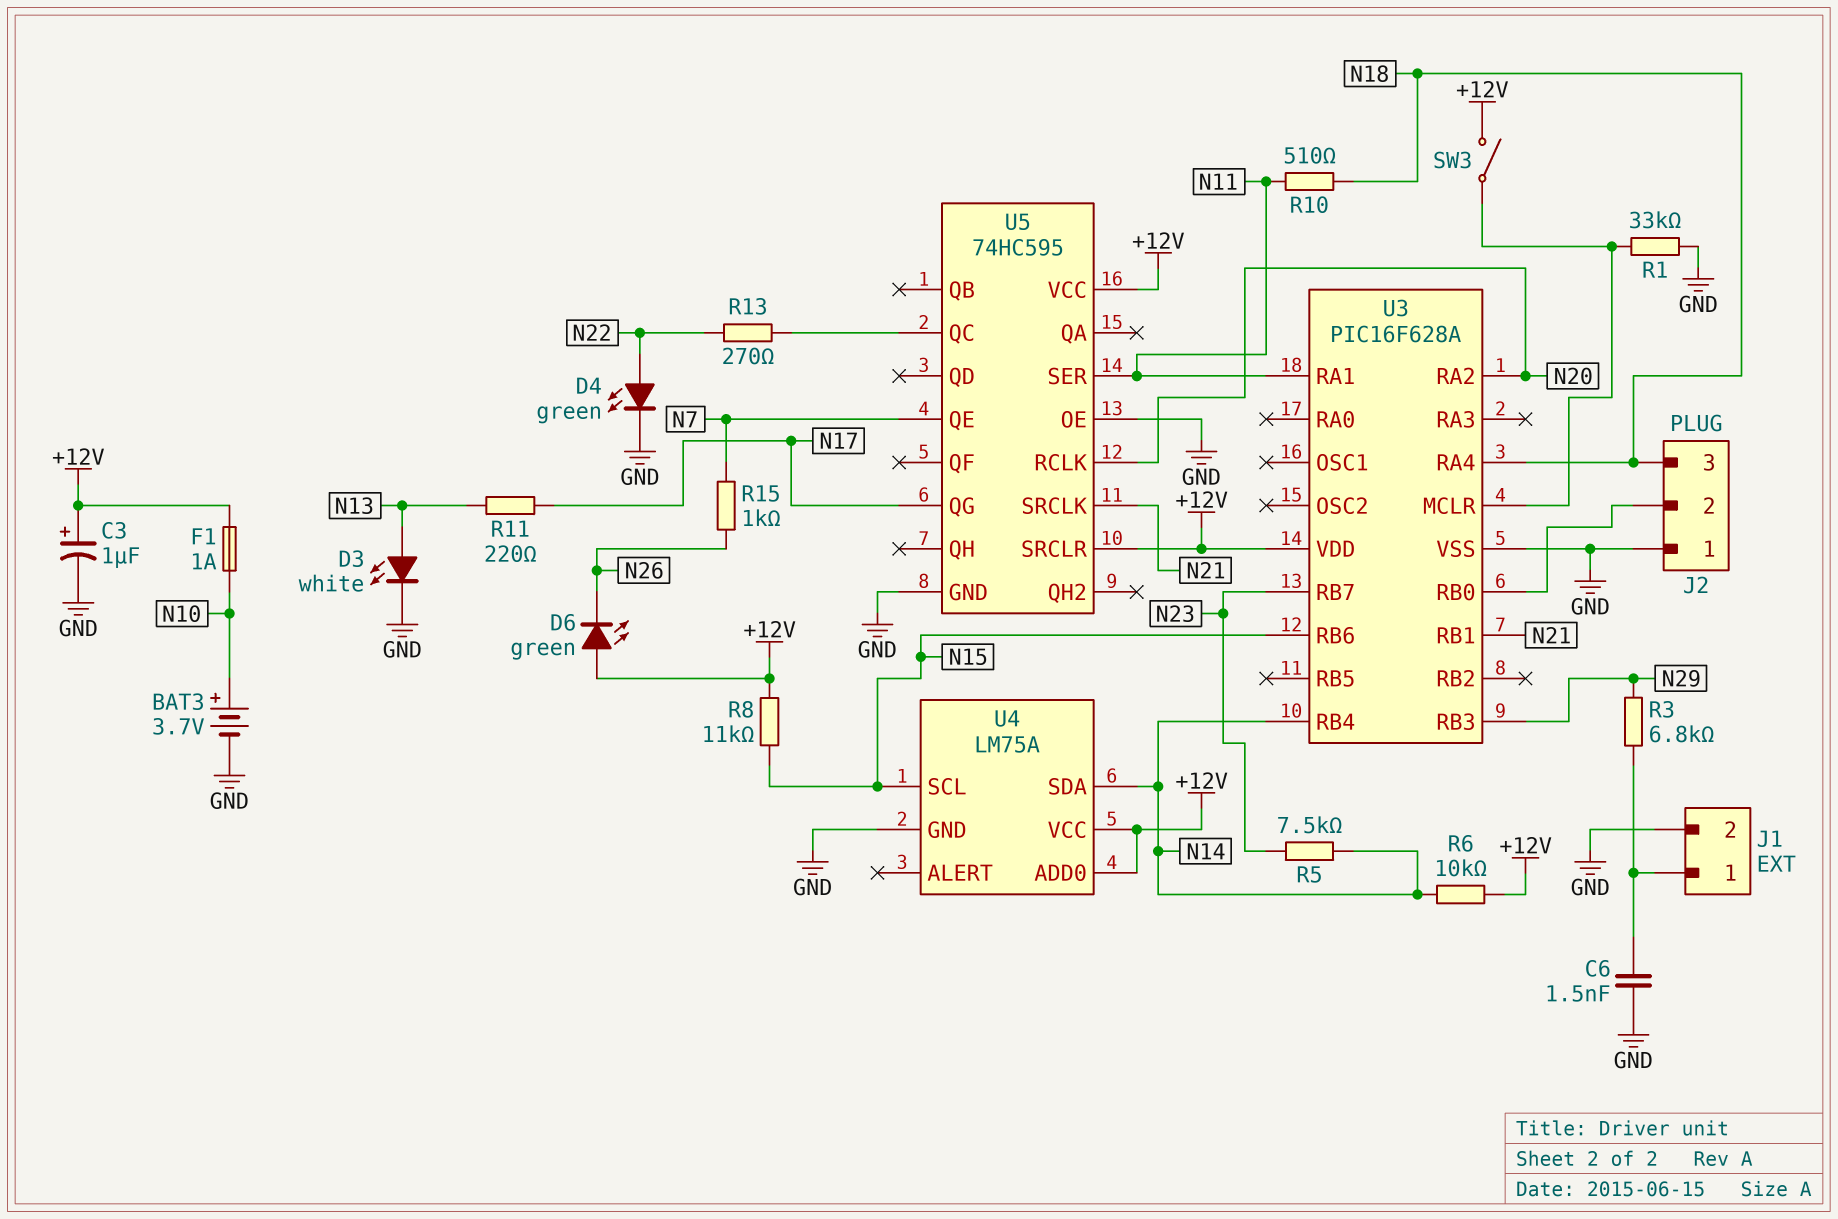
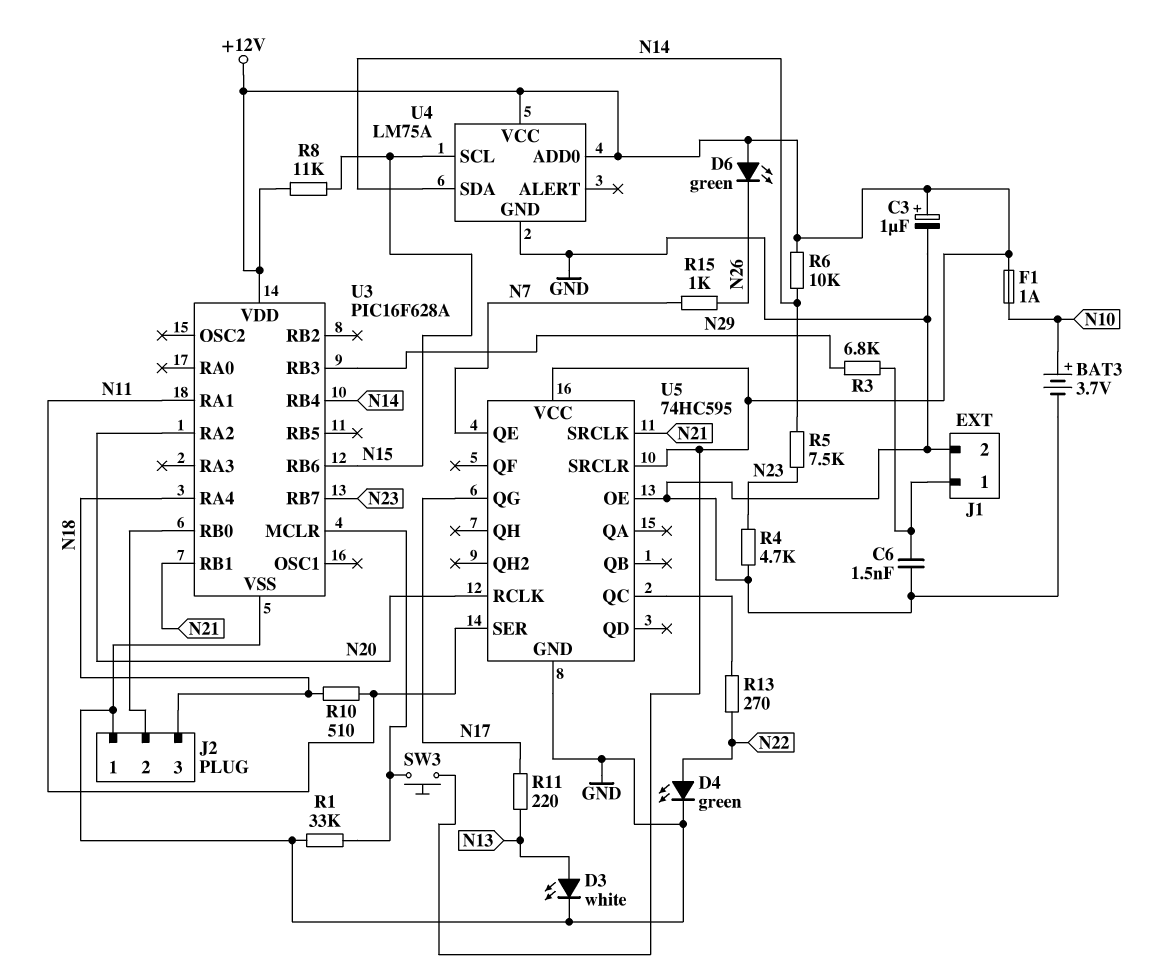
R4: none -> 4.7k (GND, N23)
SW3: switch (+12V, U3/MCLR) -> button (+12V, U3/MCLR)

